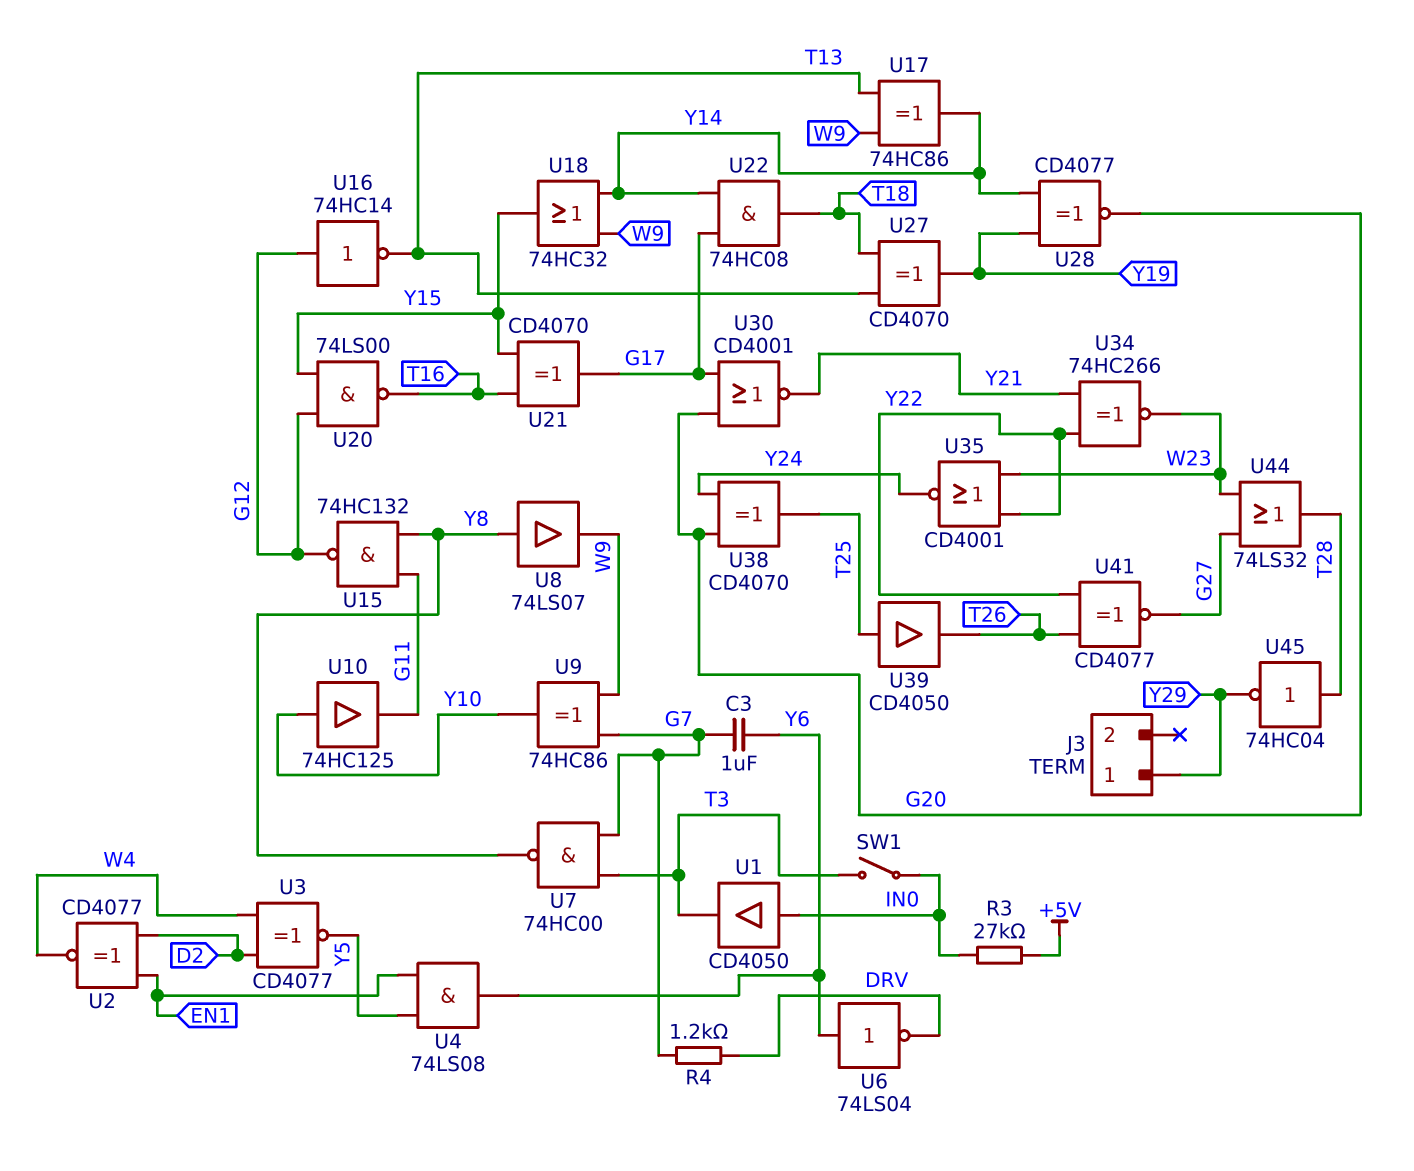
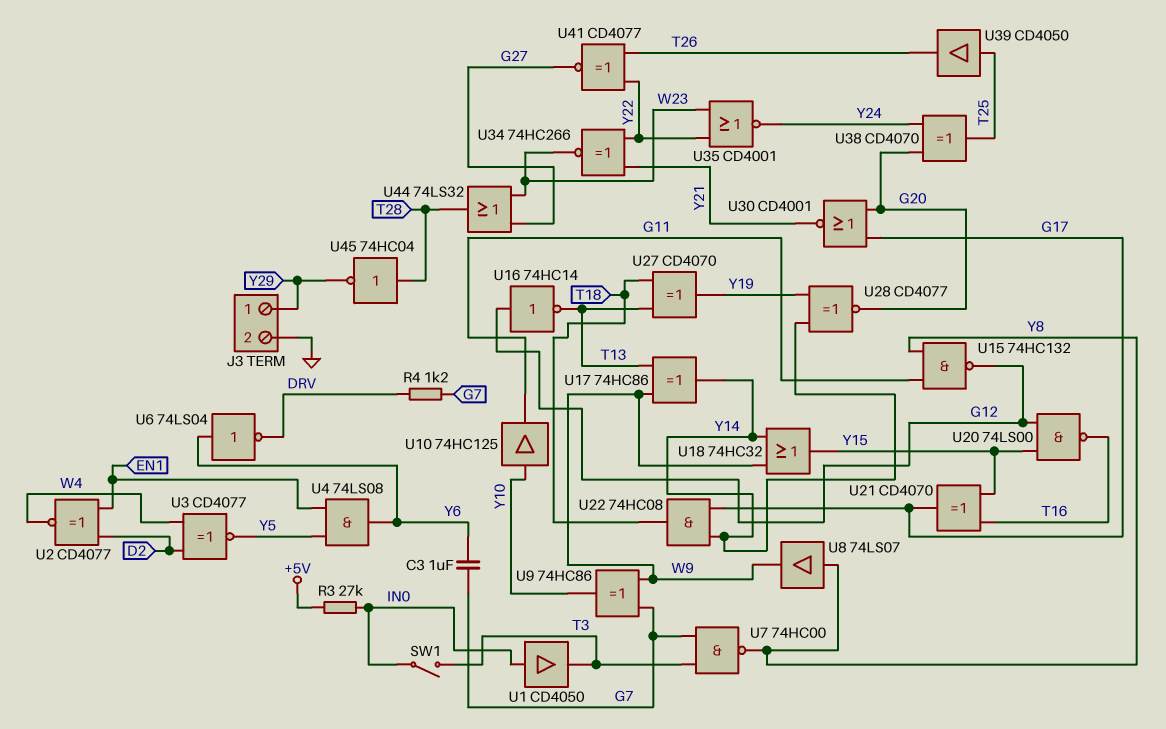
J3 pin 2: none -> GND

